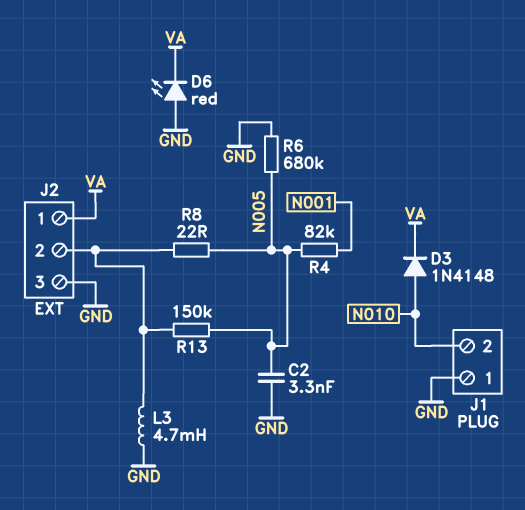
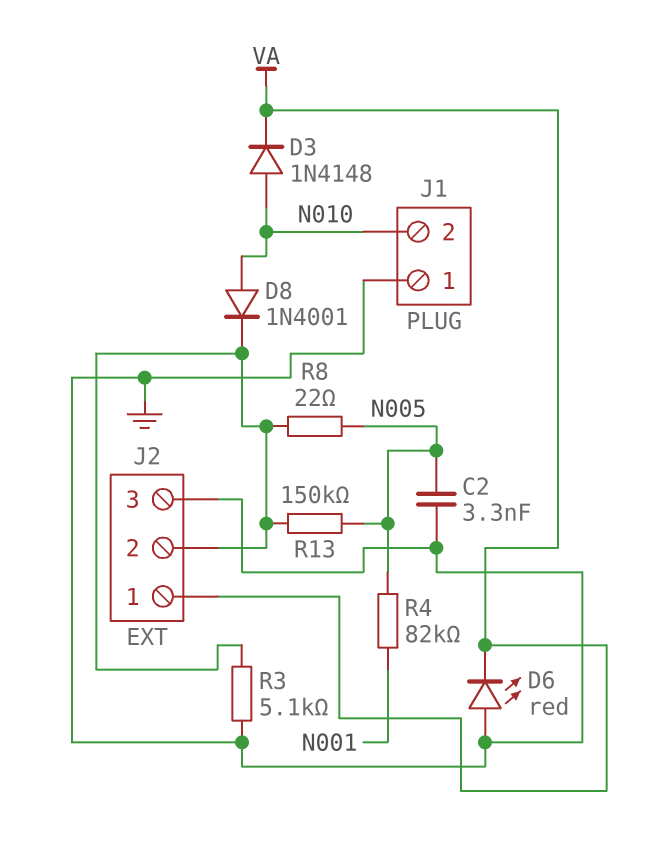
D8: none -> diode 1N4001 (A N010, K J2/2)
L3: 4.7mH (GND, J2/2) -> none
R3: none -> 5.1k (GND, J2/2)
R6: 680k (GND, N005) -> none

